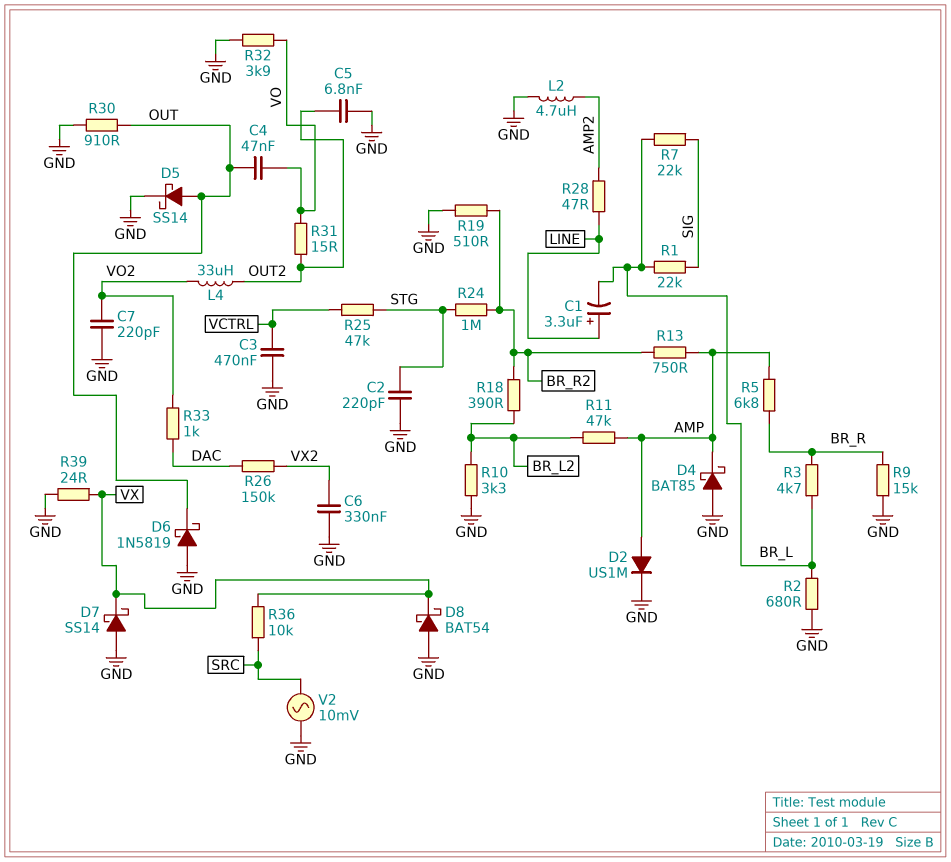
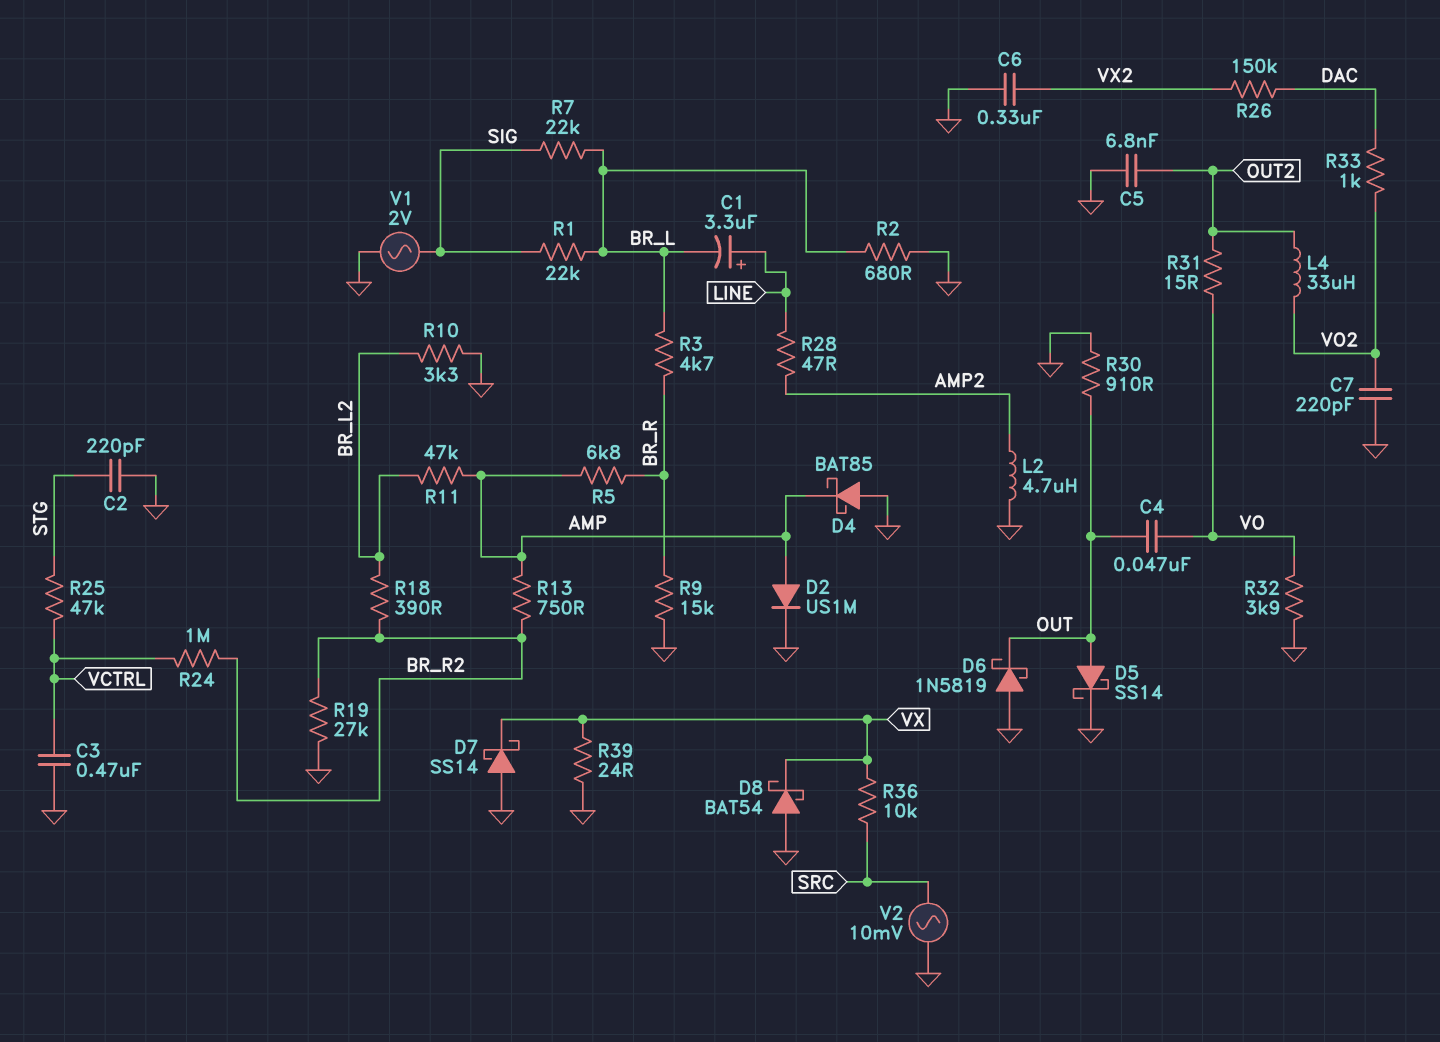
R19: 510 (BR_R2, GND) -> 27k (BR_R2, GND)
R24: 1M (BR_R2, STG) -> 1M (BR_R2, VCTRL)
V1: none -> AC 2V (GND, SIG)

